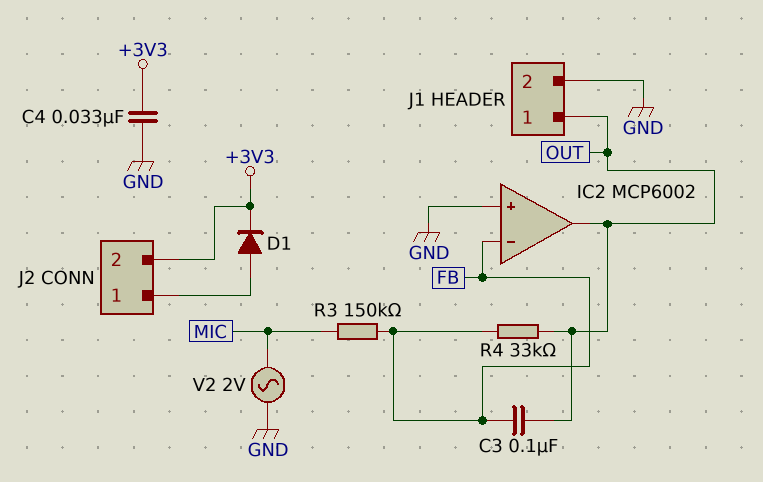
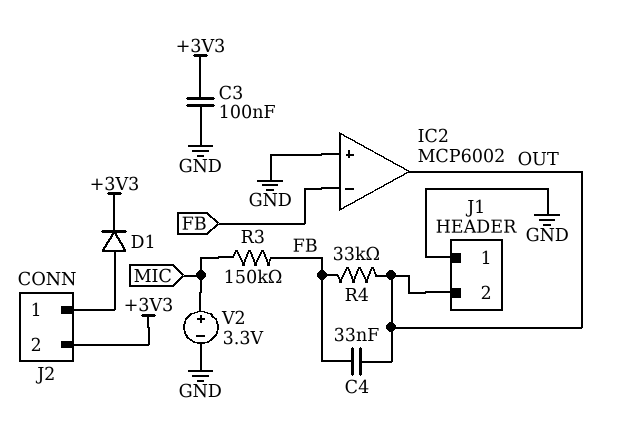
C3: 100nF (FB, OUT) -> 100nF (+3V3, GND)
C4: 33nF (+3V3, GND) -> 33nF (FB, OUT)
J1 pin 1: OUT -> GND
J1 pin 2: GND -> OUT
V2: AC 2V (GND, MIC) -> 3.3V (plus MIC, minus GND)

